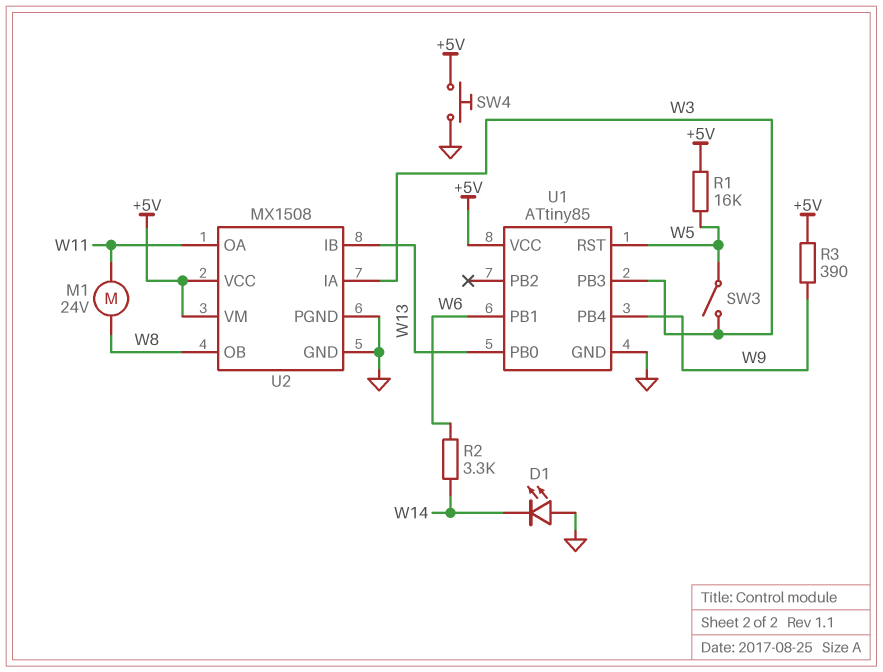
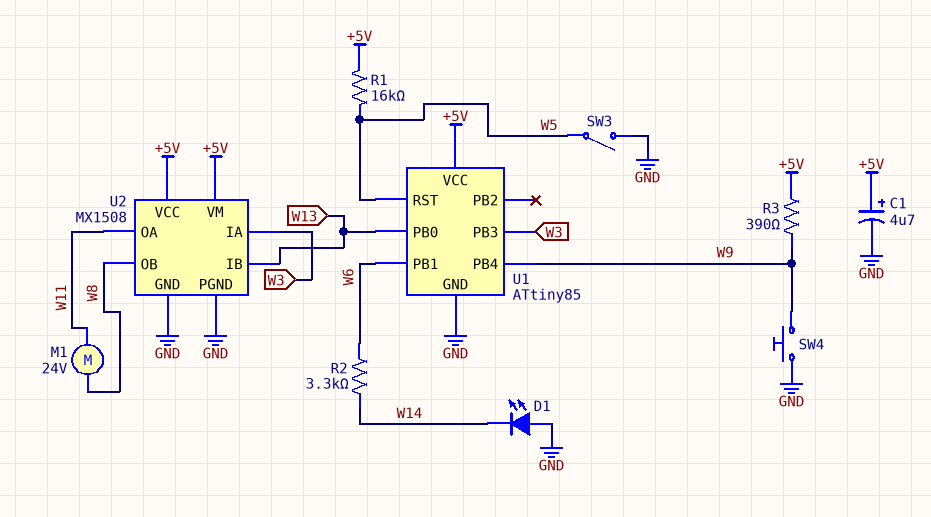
C1: none -> 4.7uF (plus +5V, minus GND)
SW3: switch (W3, W5) -> switch (GND, W5)
SW4: button (+5V, GND) -> button (GND, W9)

